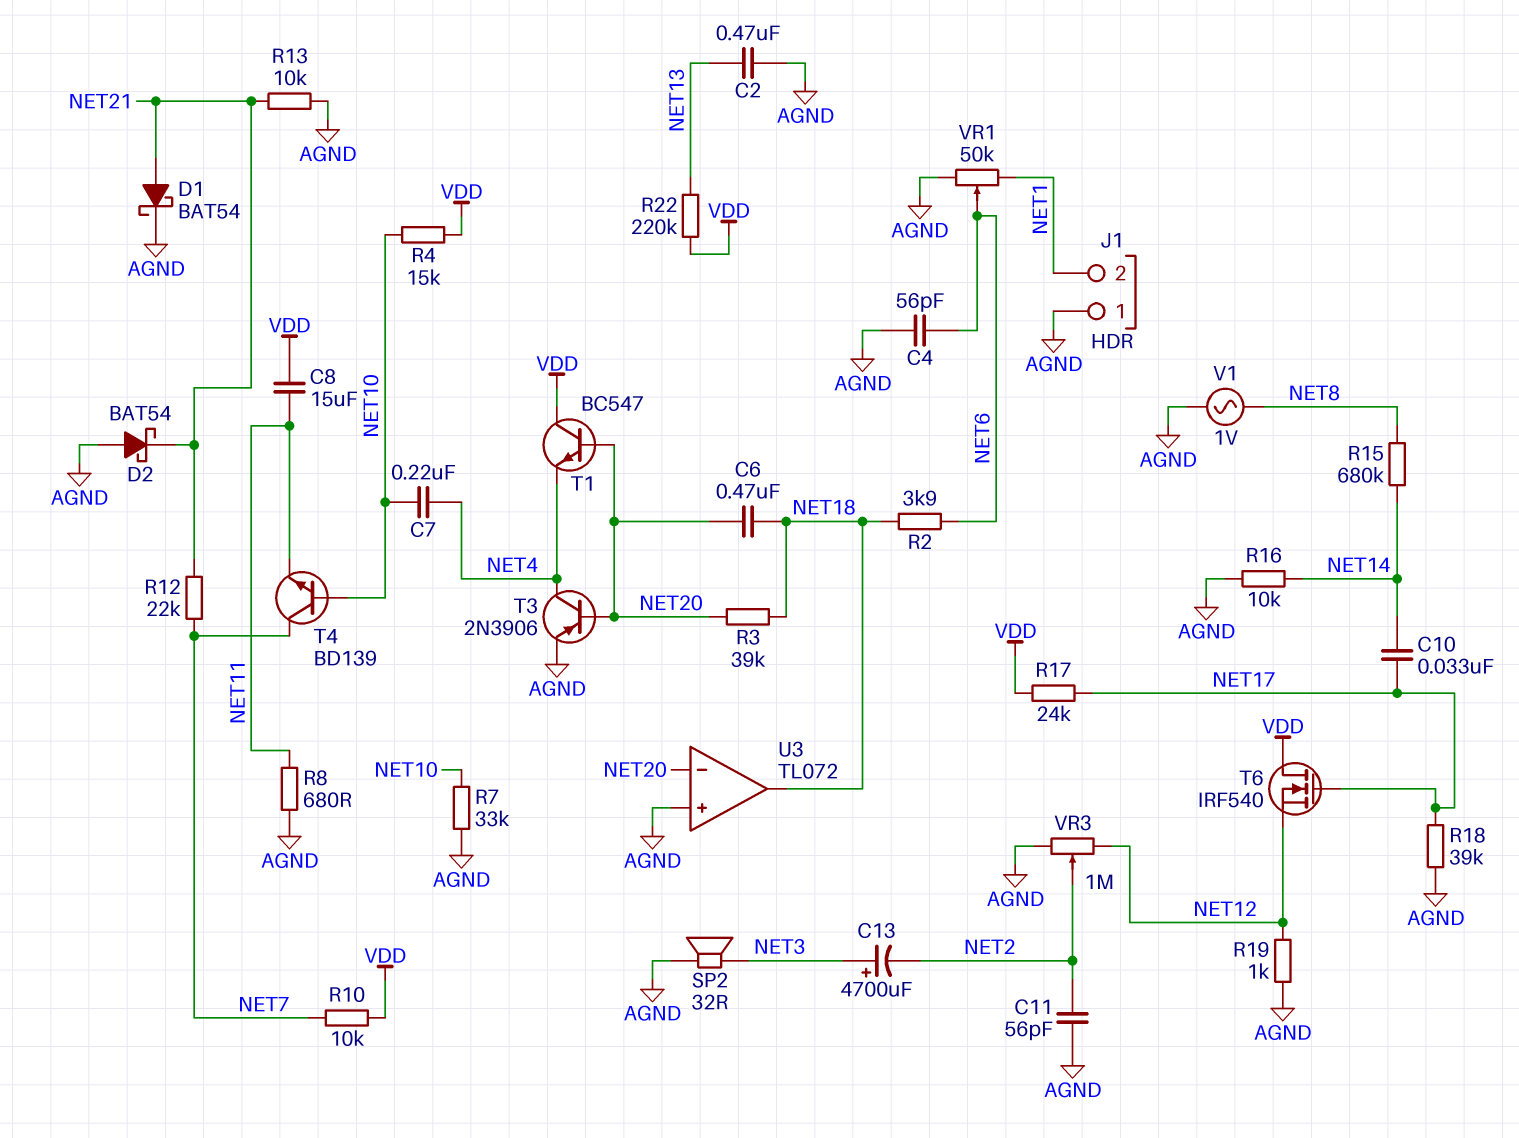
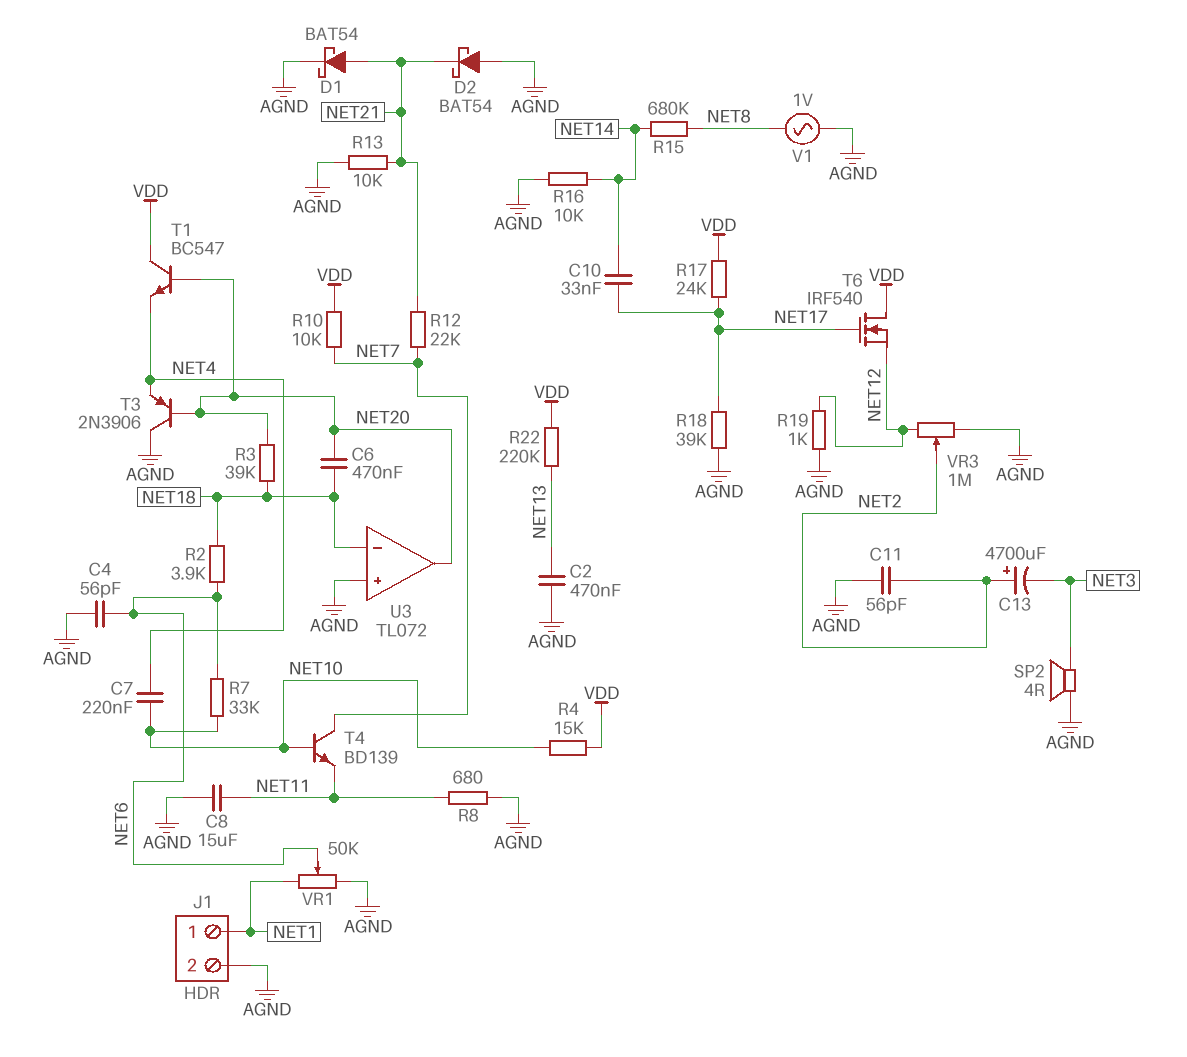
C8: 15uF (NET11, VDD) -> 15uF (AGND, NET11)
C13: 4700uF (plus NET3, minus NET2) -> 4700uF (plus NET2, minus NET3)
J1 pin 1: AGND -> NET1
J1 pin 2: NET1 -> AGND
R7: 33k (AGND, NET10) -> 33k (NET6, NET10)
SP2: speaker 32R (AGND, NET3) -> speaker 4R (AGND, NET3)
T3: PNP 2N3906 (B NET20, C NET4, E AGND) -> PNP 2N3906 (B NET20, C AGND, E NET4)
U3 pin in-: NET20 -> NET18
U3 pin out: NET18 -> NET20

